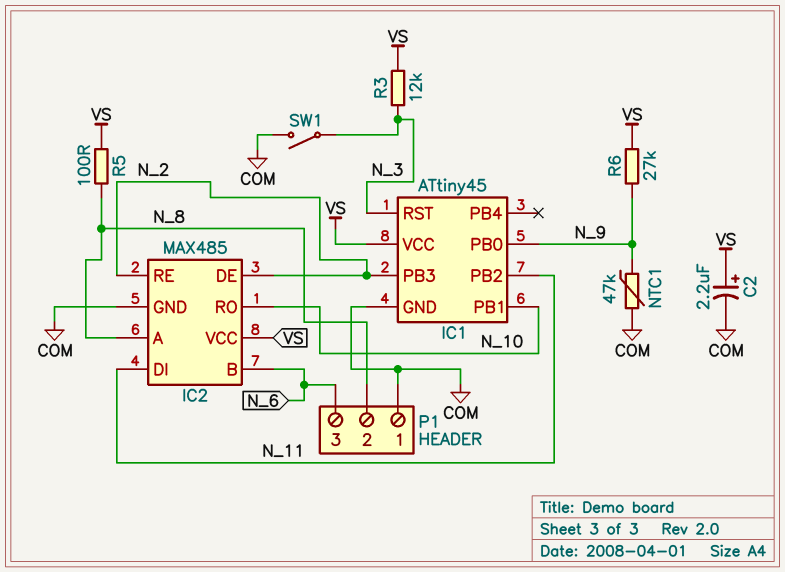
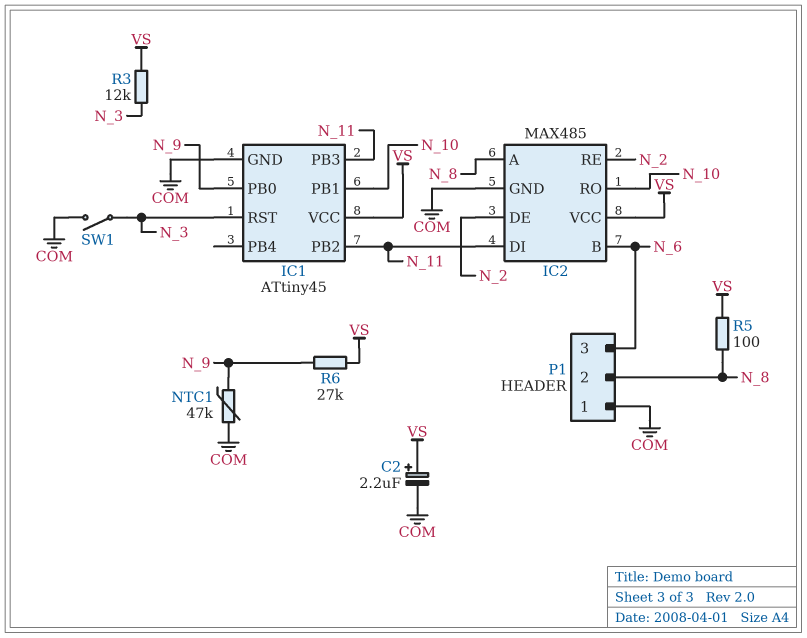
IC1 pin PB3: N_2 -> N_11

